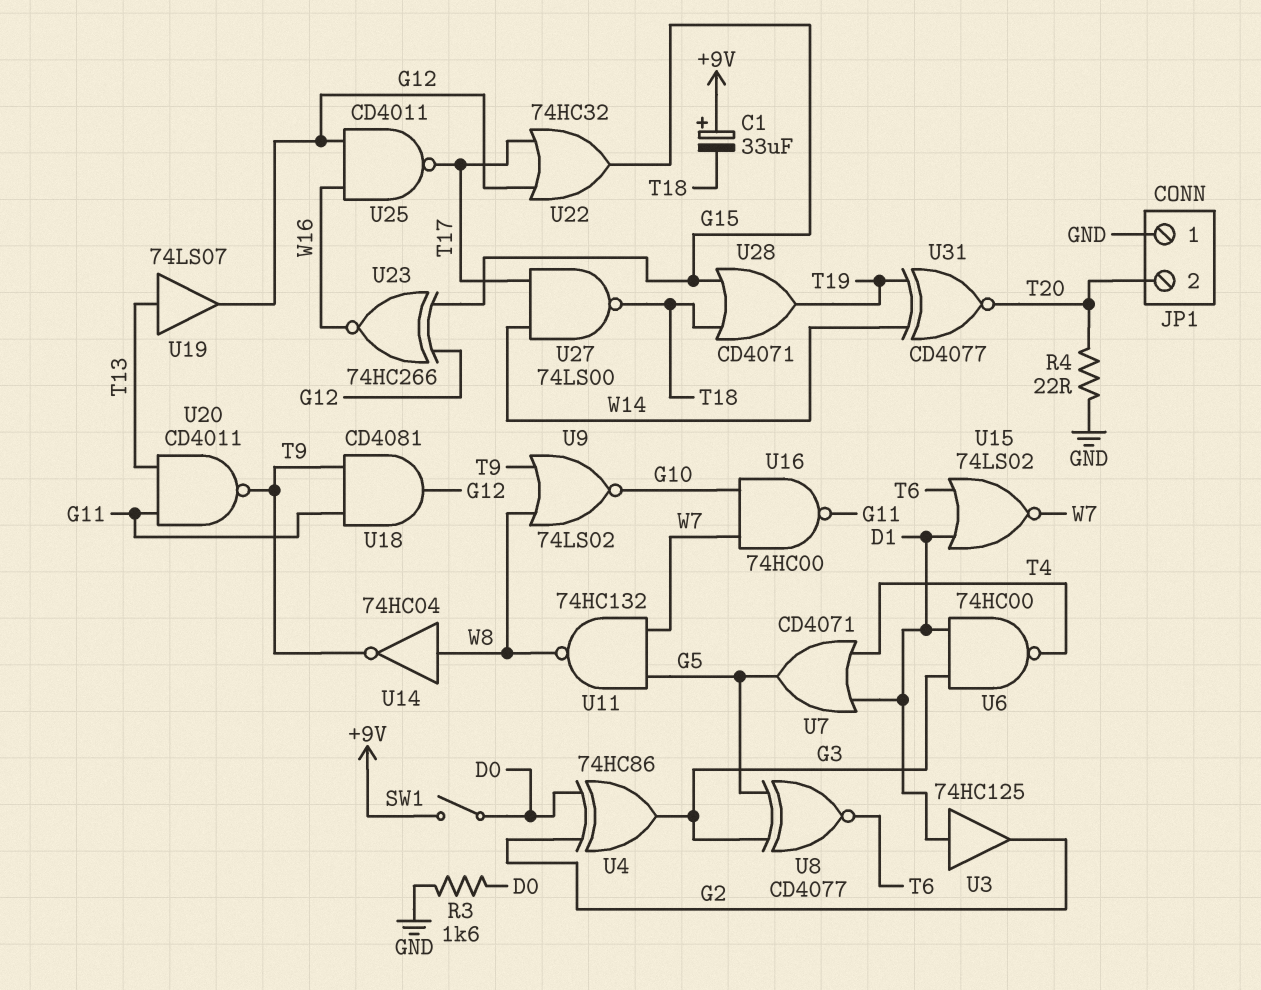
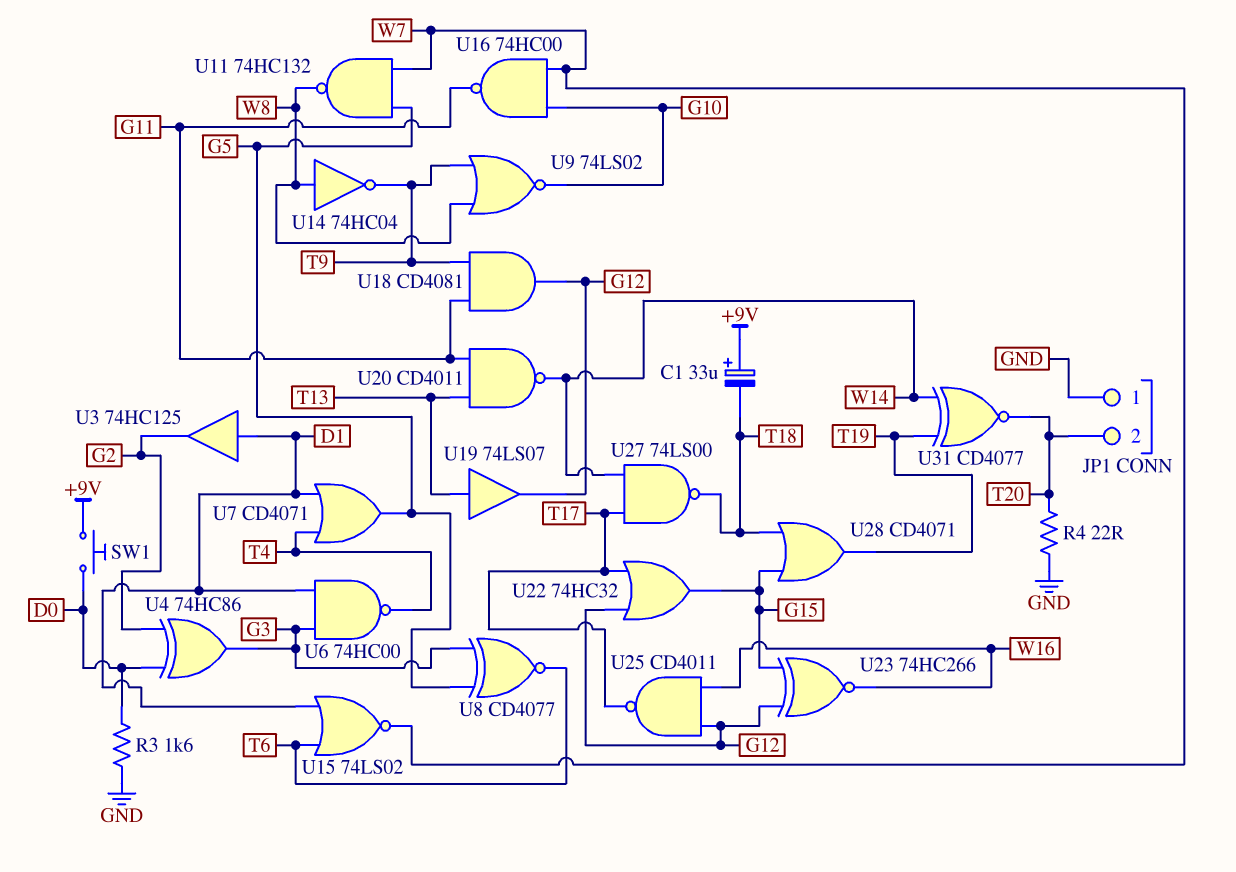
SW1: switch (+9V, D0) -> button (+9V, D0)
U20: NAND CD4011 (in G11, in T13, out T9) -> NAND CD4011 (in G11, in T13, out W14)

